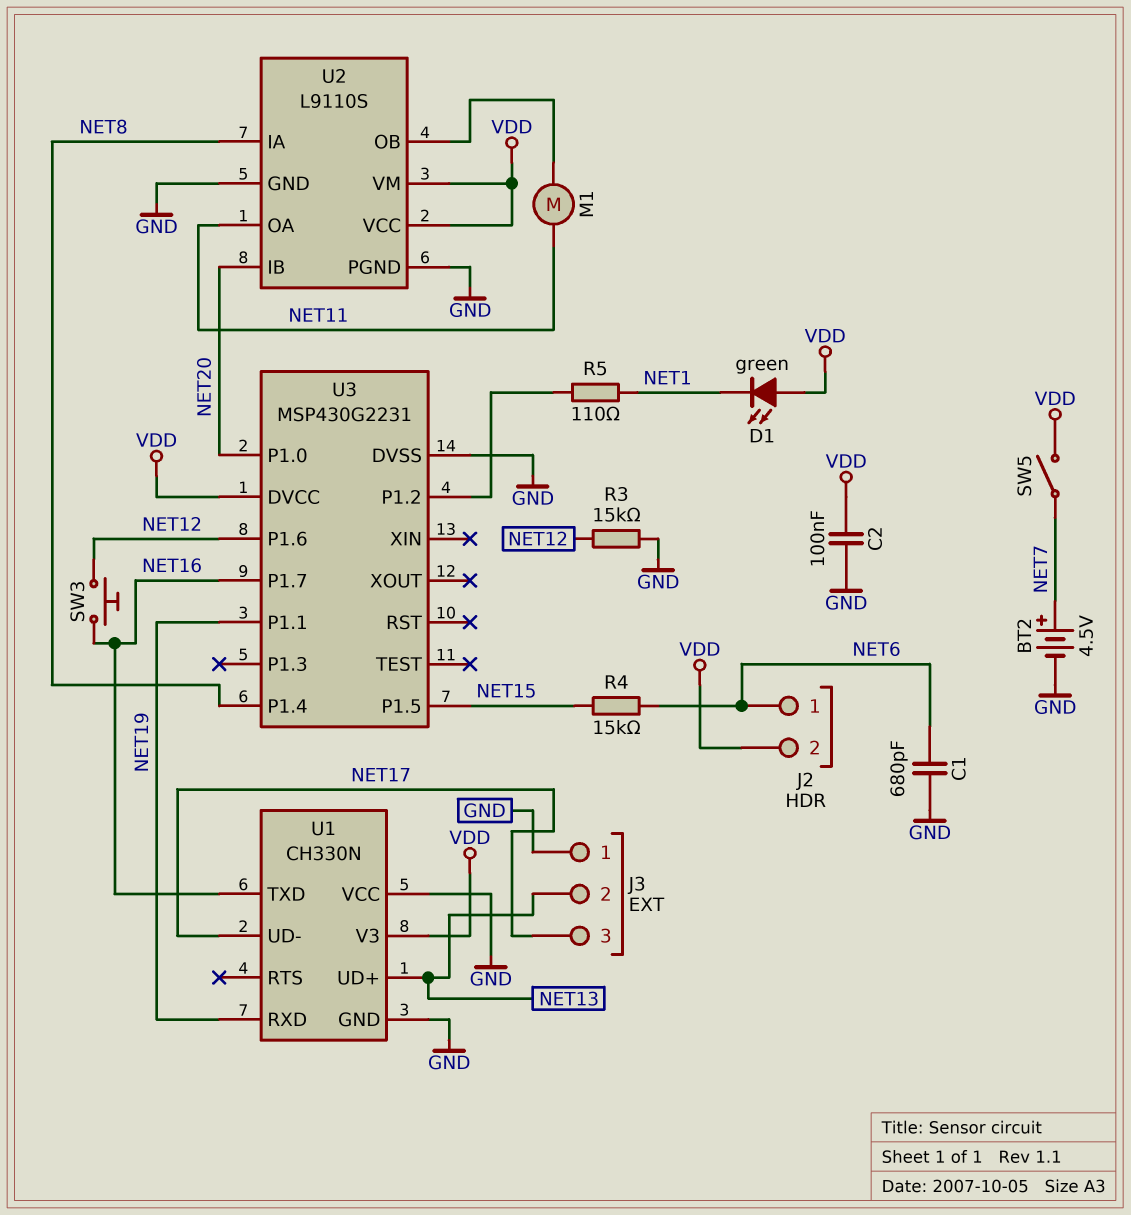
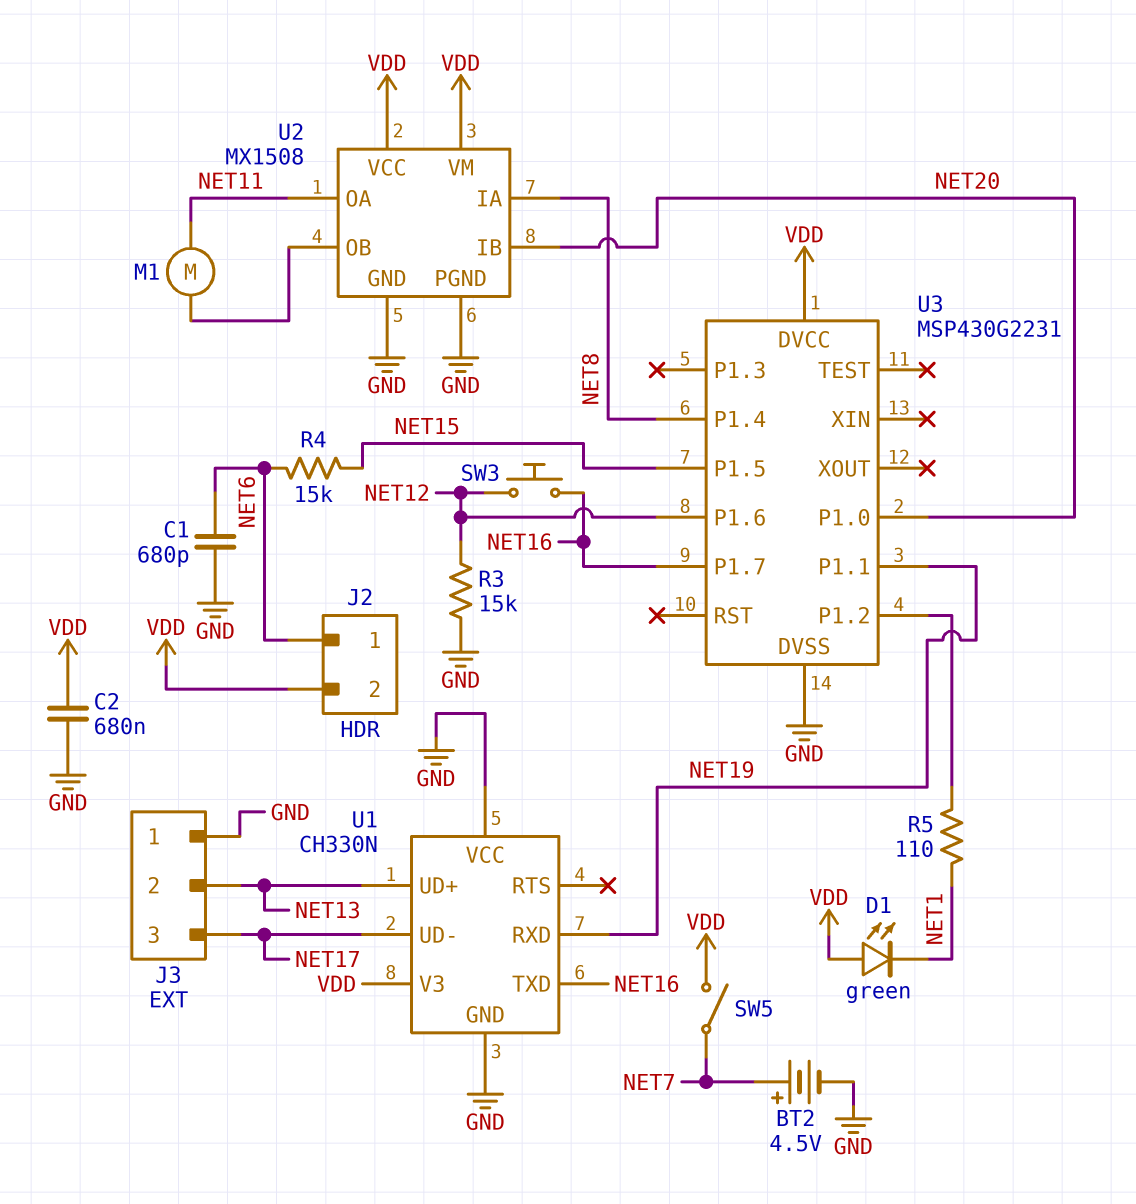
C2: 100nF (GND, VDD) -> 680nF (GND, VDD)
U2: L9110S -> MX1508

